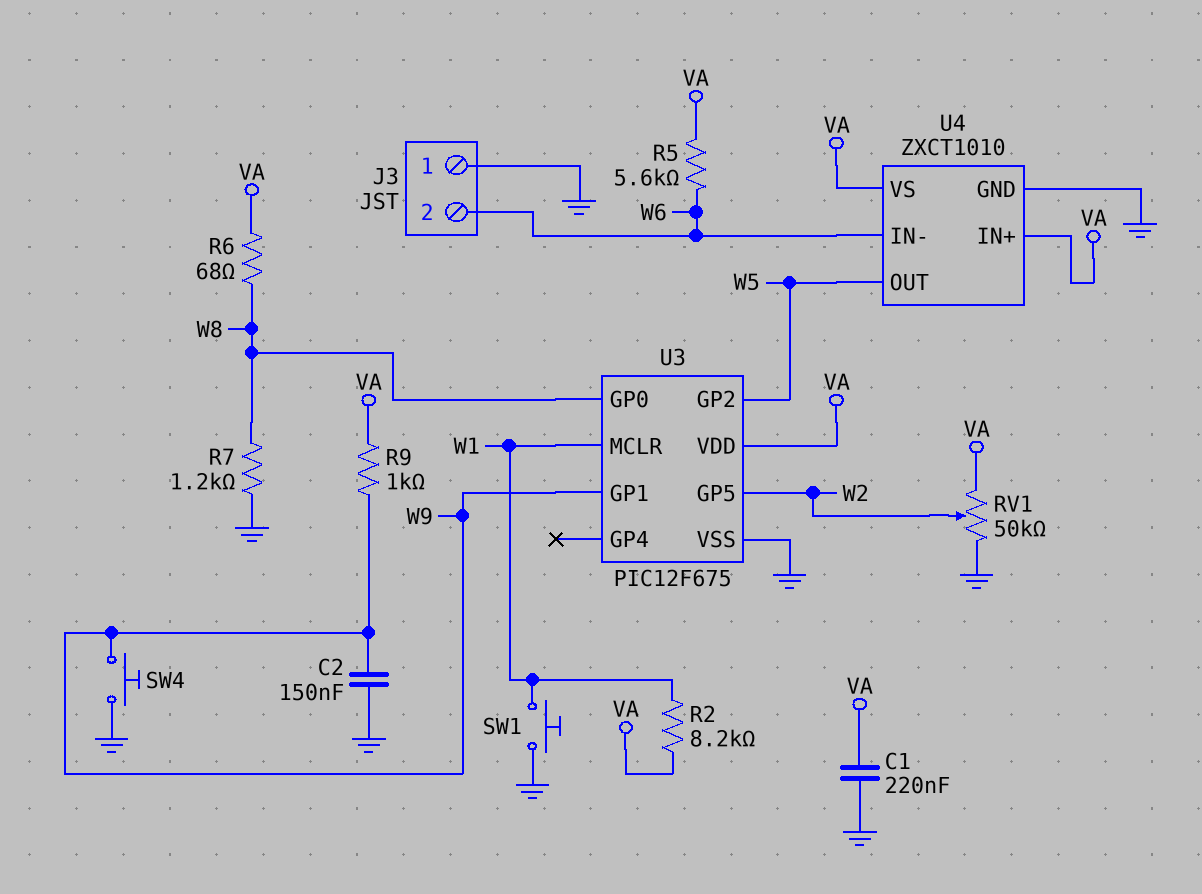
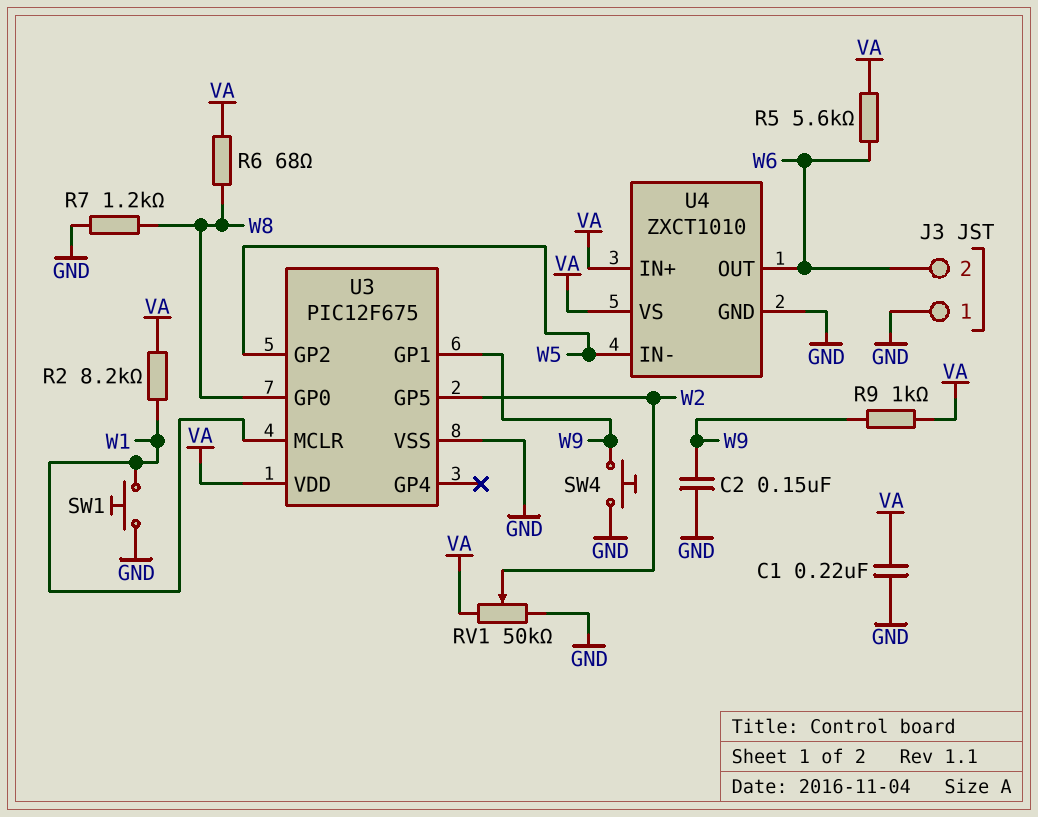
U4 pin IN-: W6 -> W5
U4 pin OUT: W5 -> W6

